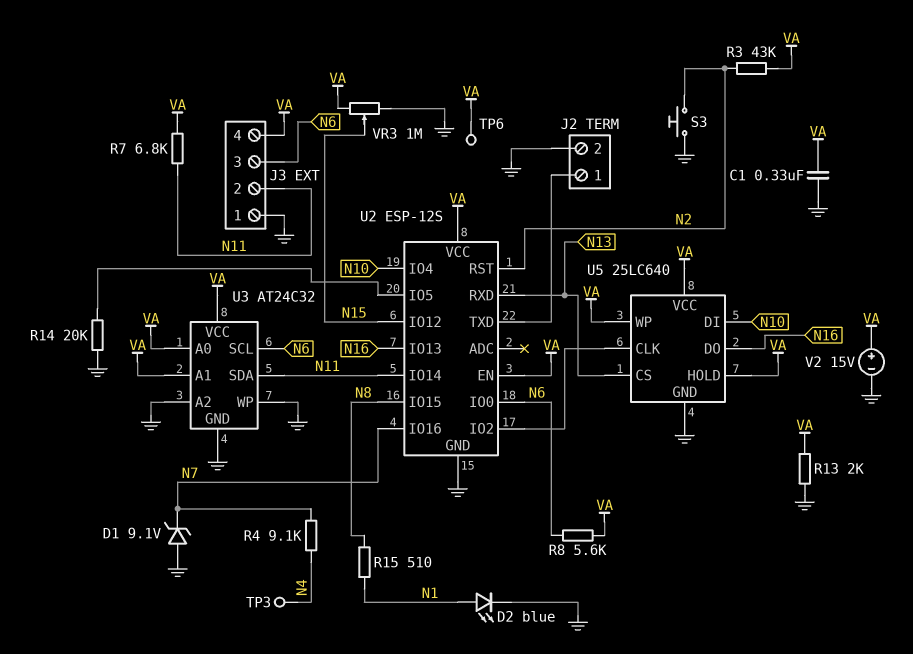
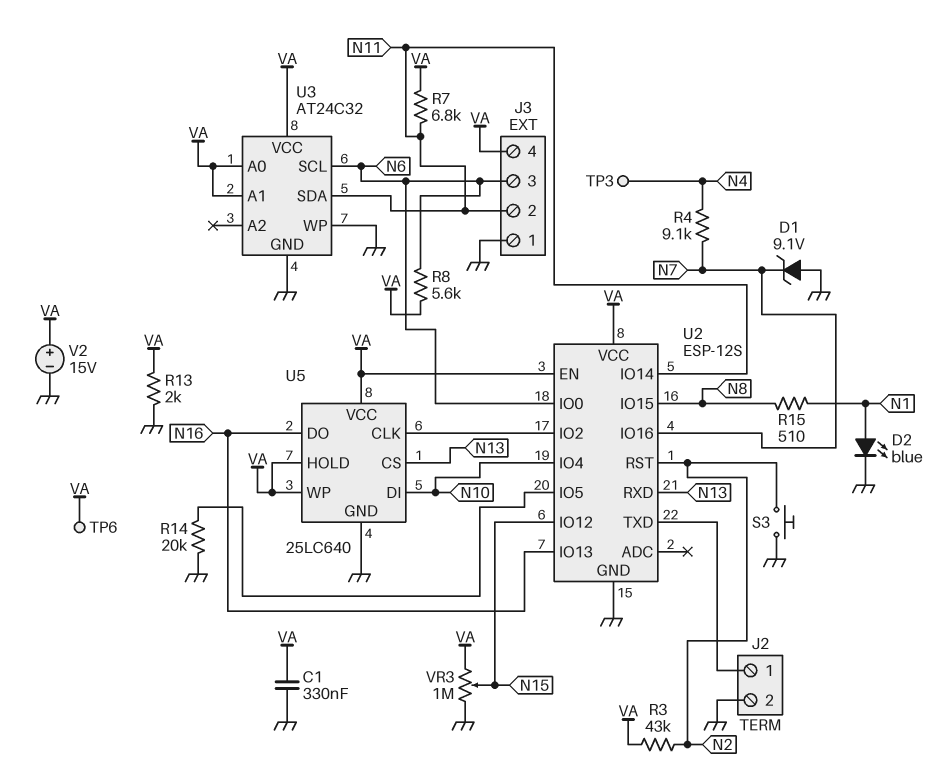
U3 pin A2: GND -> none

